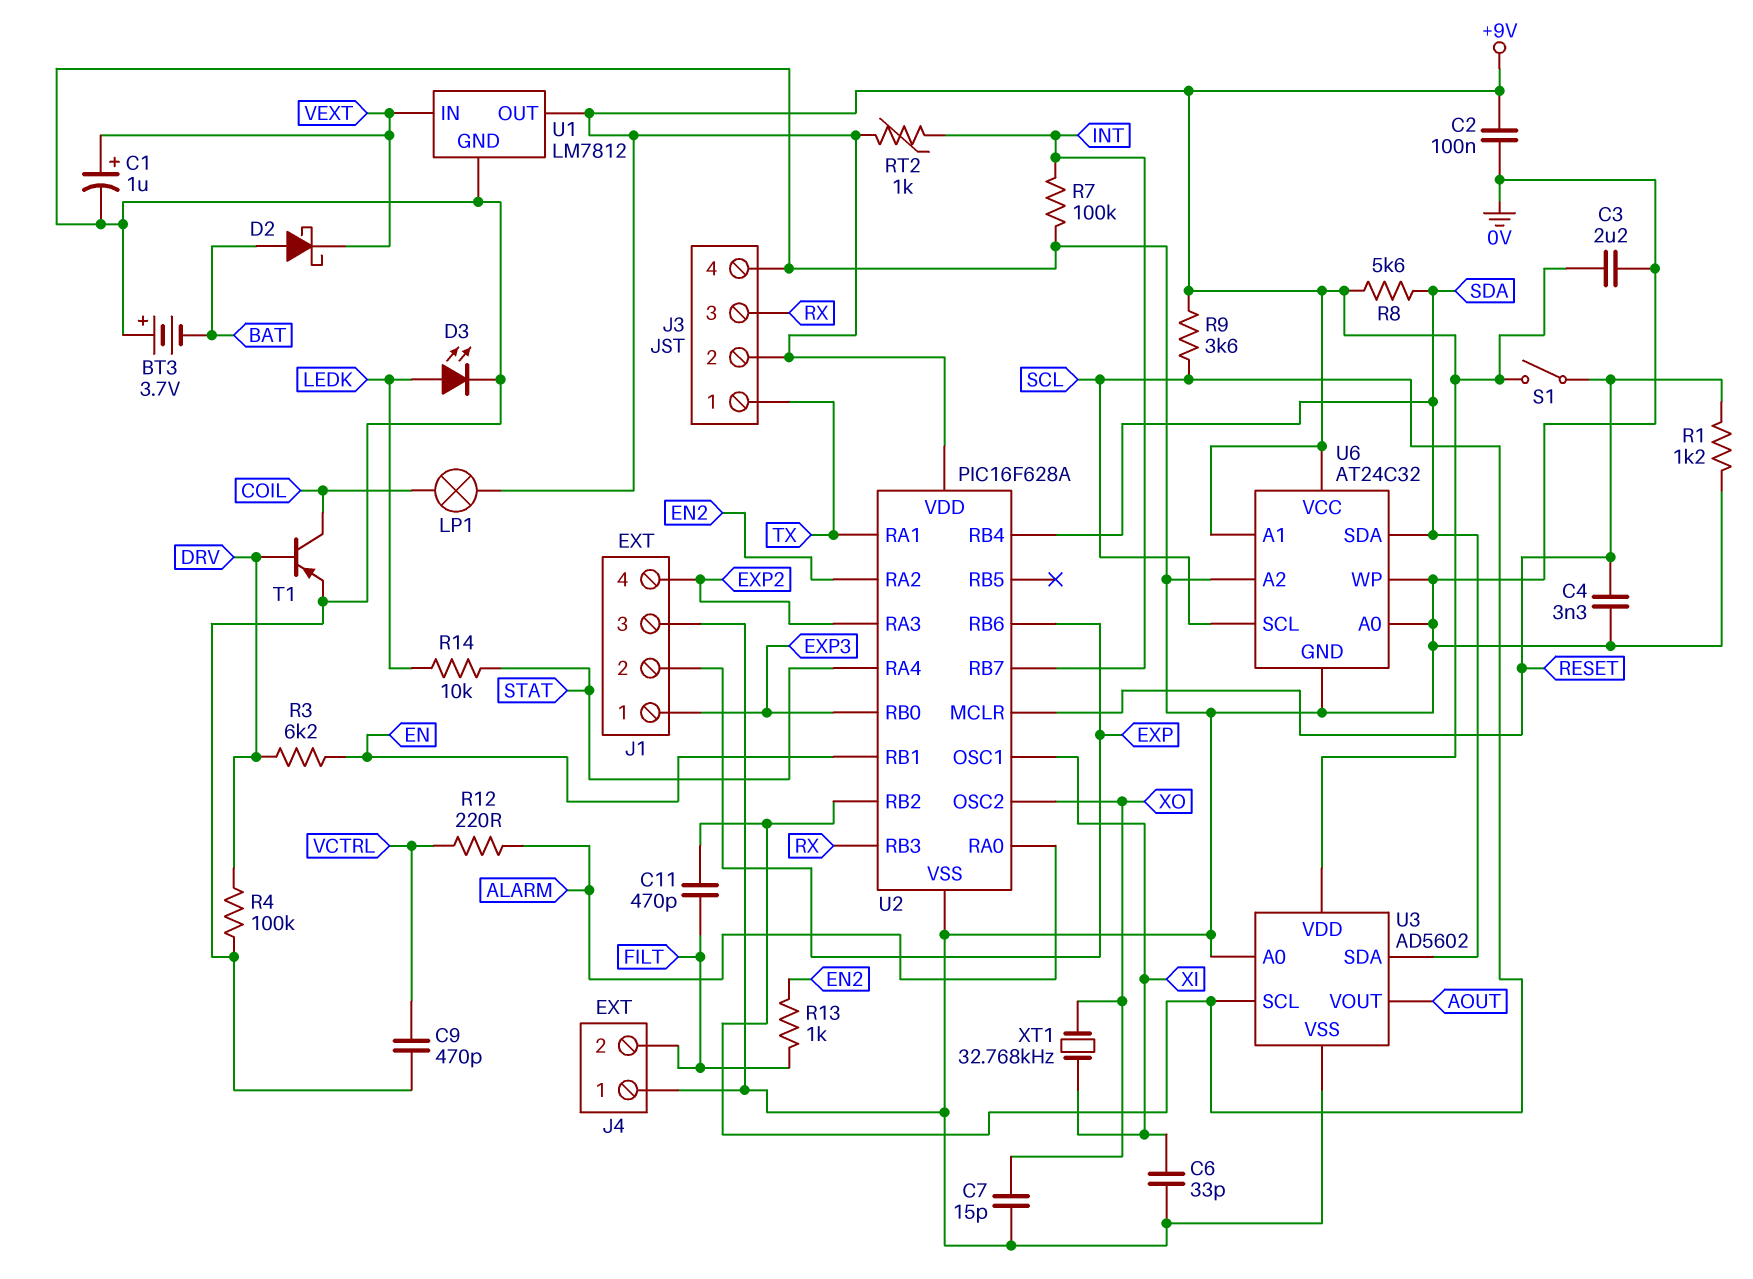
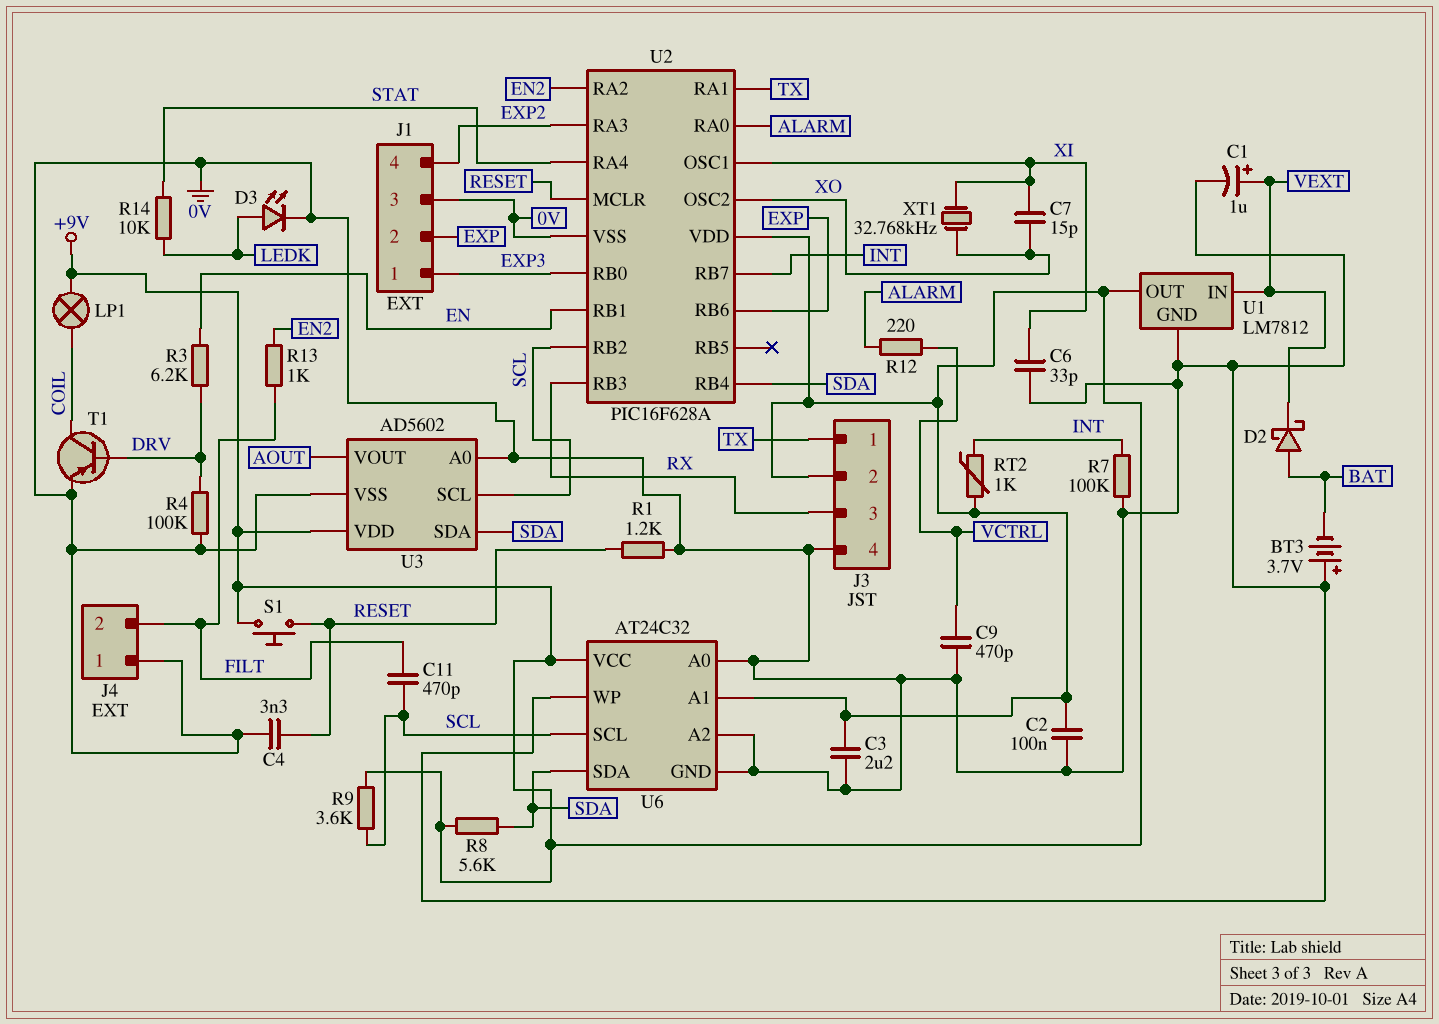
C7: 15pF (0V, XO) -> 15pF (XI, XO)
S1: switch (+9V, RESET) -> button (+9V, RESET)

